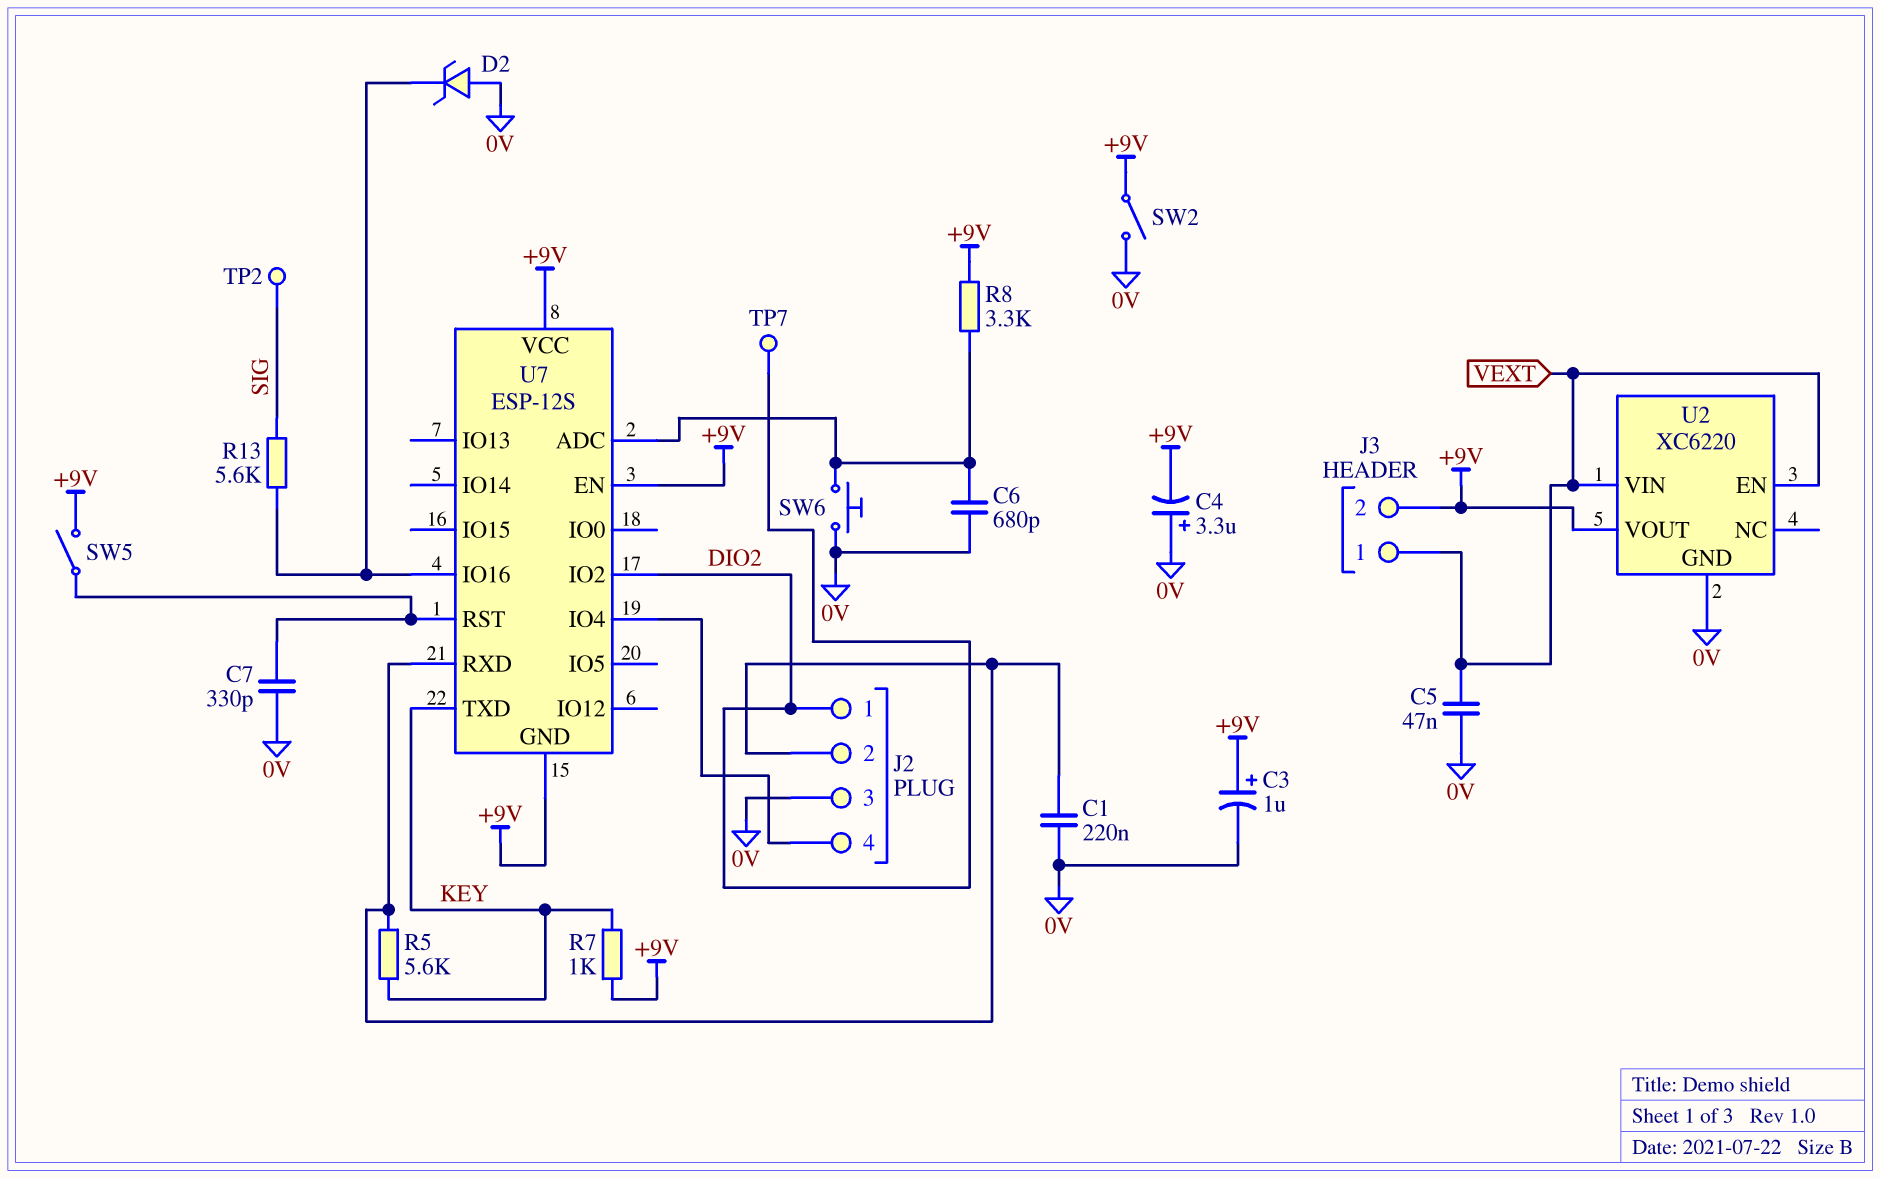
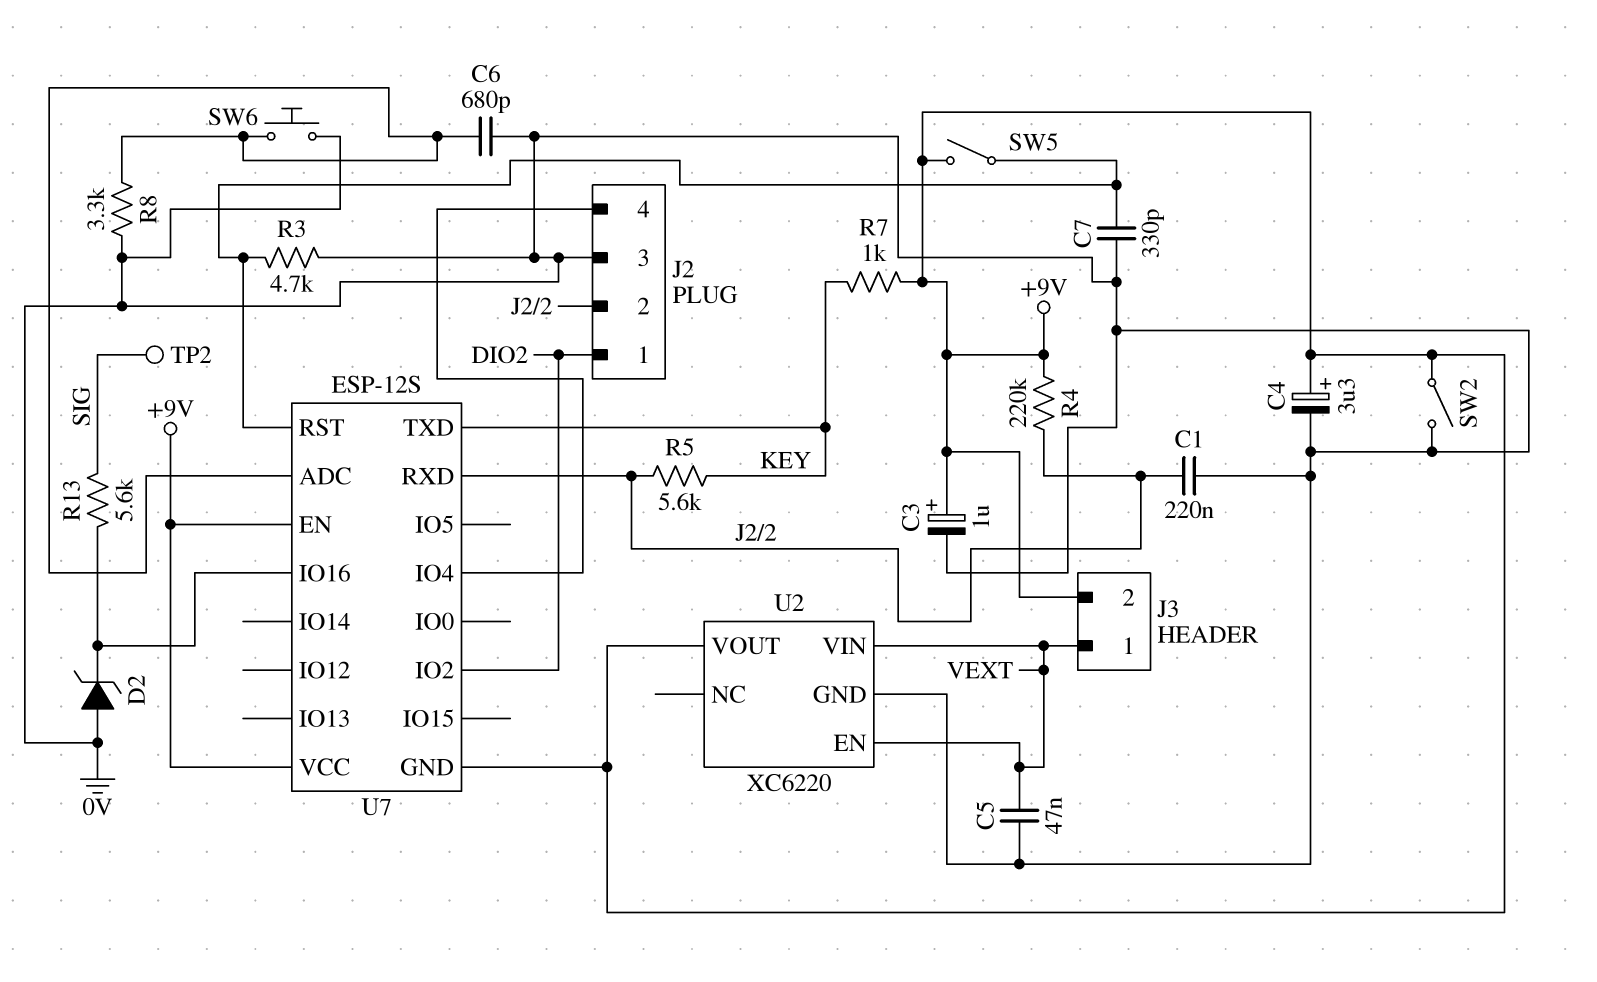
C4: 3.3uF (plus 0V, minus +9V) -> 3.3uF (plus +9V, minus 0V)
R3: none -> 4.7k (0V, U7/RST)
R4: none -> 220k (+9V, J2/2)
R8: 3.3k (+9V, U7/ADC) -> 3.3k (0V, U7/ADC)
TP7: test point (DIO2) -> none

